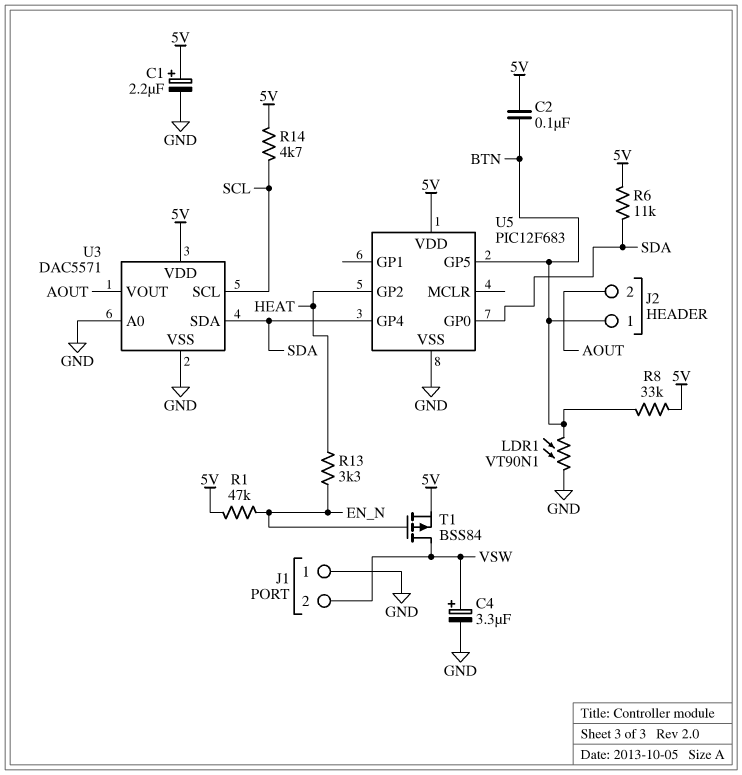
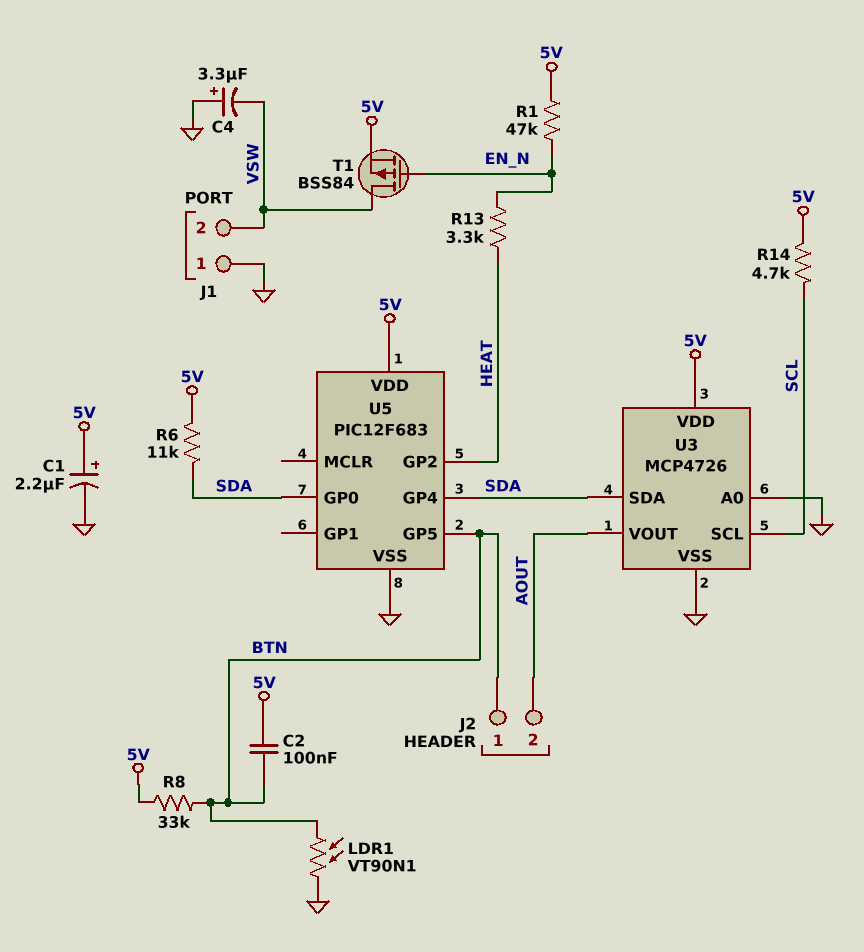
C4: 3.3uF (plus VSW, minus GND) -> 3.3uF (plus GND, minus VSW)
U3: DAC5571 -> MCP4726

